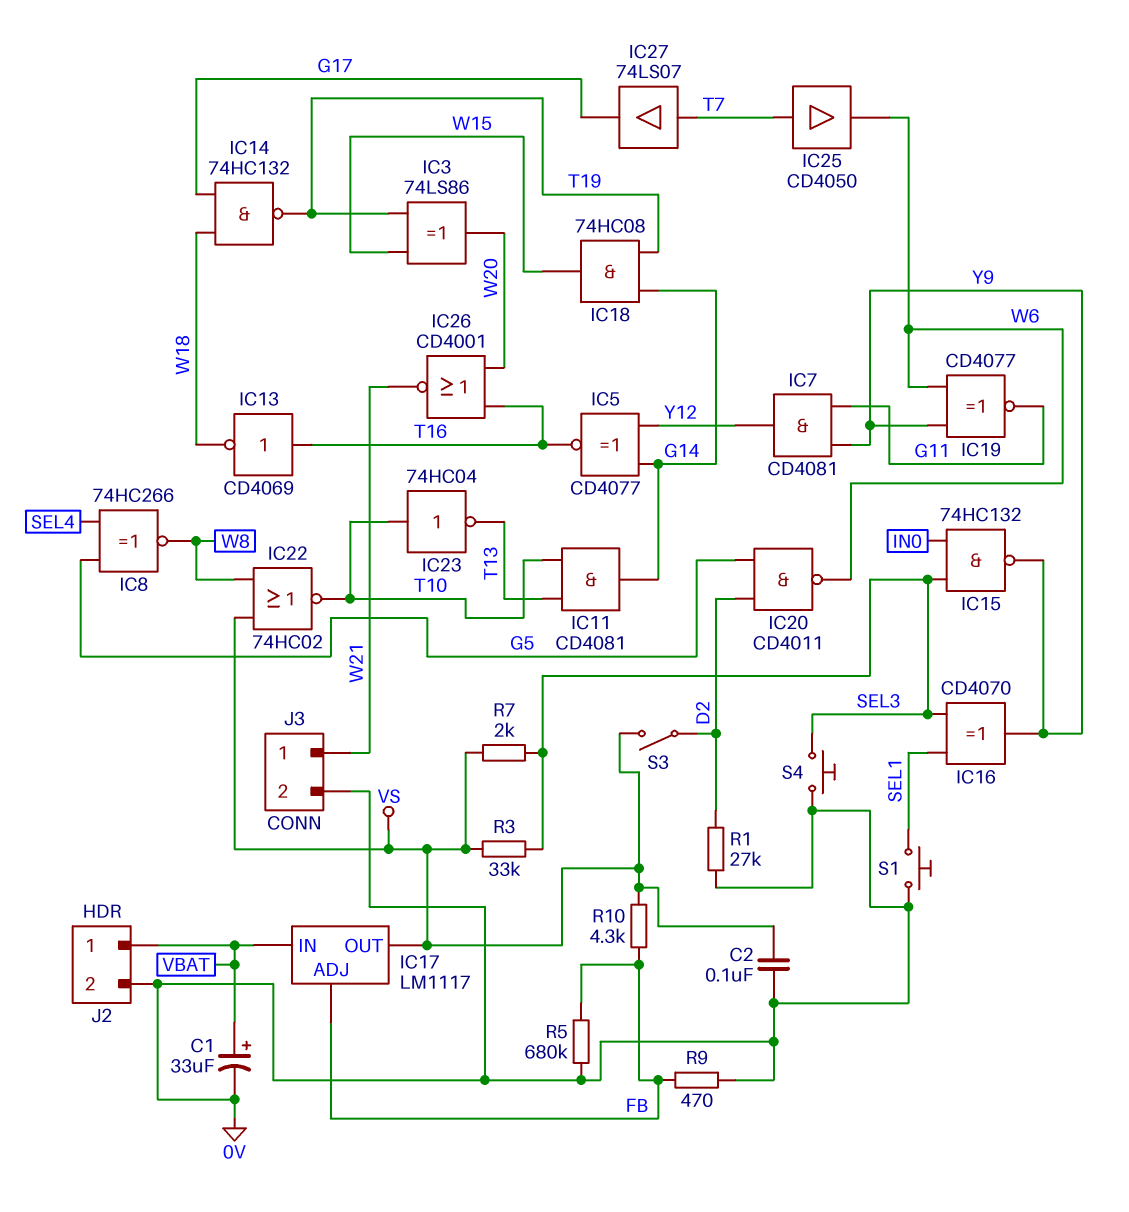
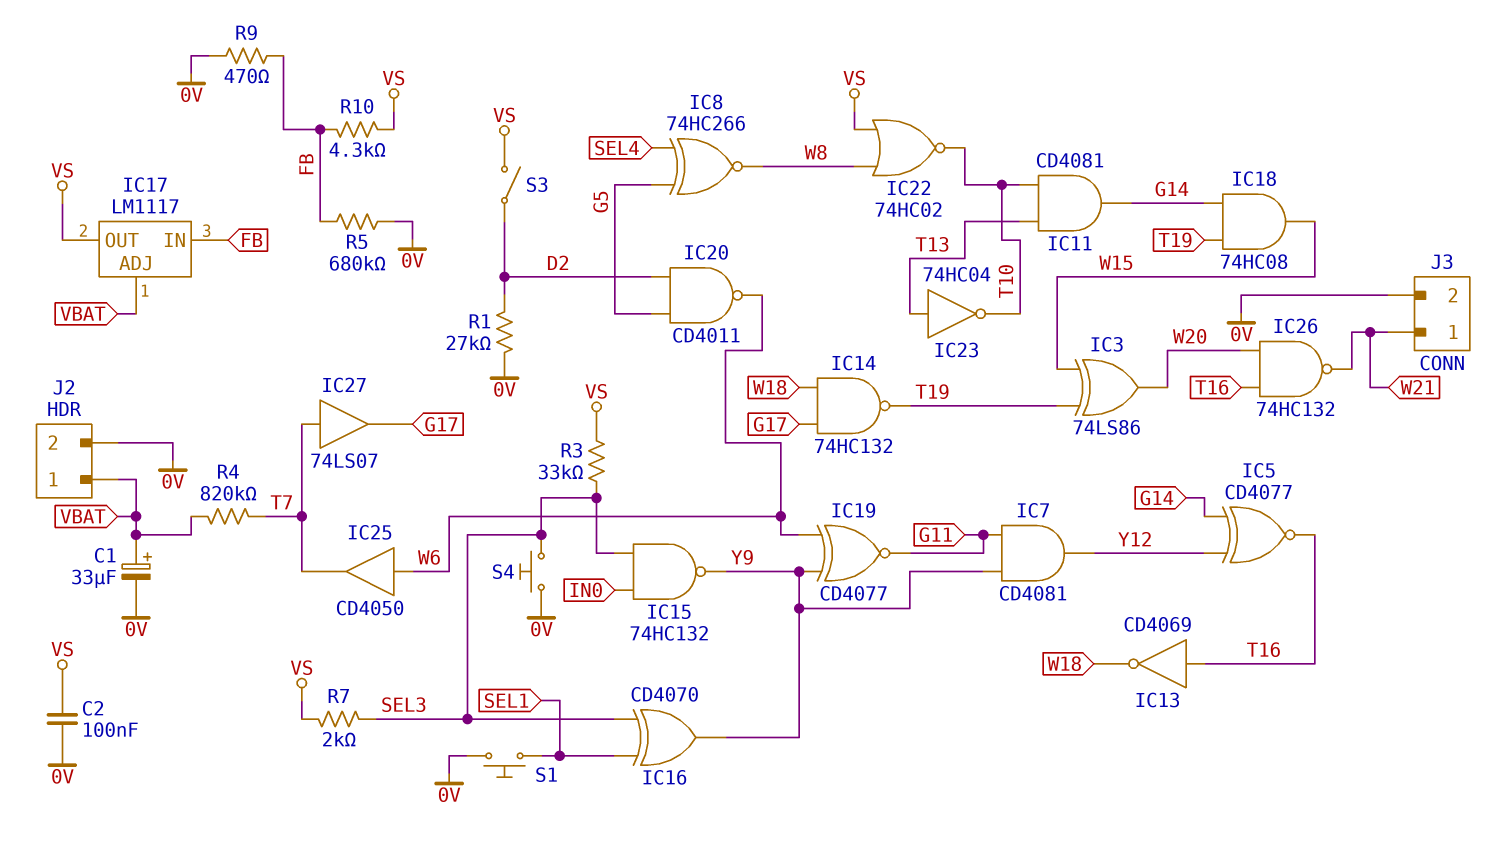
IC17 pin ADJ: FB -> VBAT
IC17 pin IN: VBAT -> FB
IC23: NOT 74HC04 (in T10, out T13) -> NOT 74HC04 (in T13, out T10)
IC25: buffer CD4050 (in T7, out W6) -> buffer CD4050 (in W6, out T7)
IC26: NOR CD4001 (in T16, in W20, out W21) -> NAND 74HC132 (in T16, in W20, out W21)
R4: none -> 820k (T7, VBAT)

